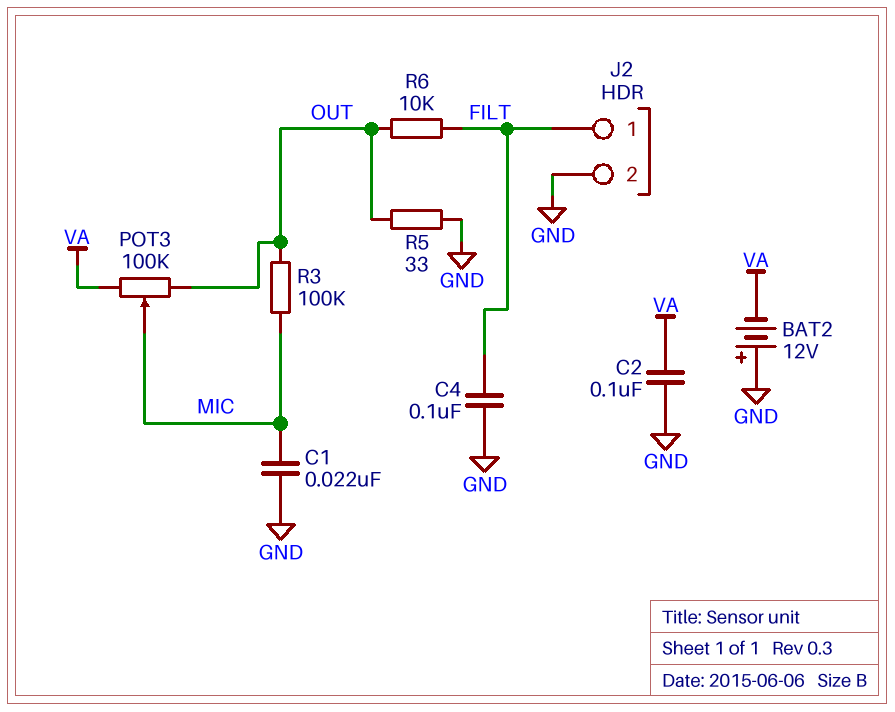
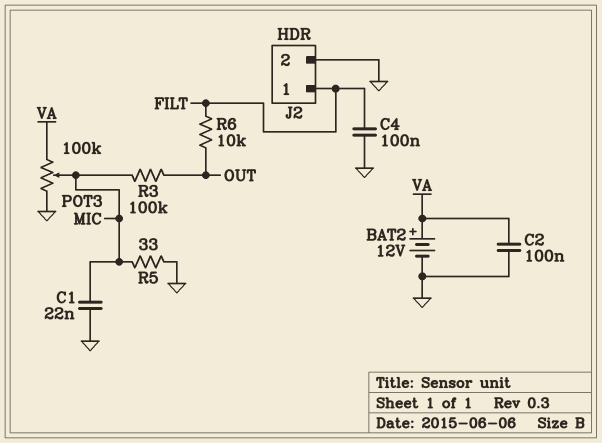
BAT2: 12V (plus GND, minus VA) -> 12V (plus VA, minus GND)
POT3: 100k (OUT, VA, wiper MIC) -> 100k (GND, VA, wiper MIC)
R5: 33 (GND, OUT) -> 33 (GND, MIC)

